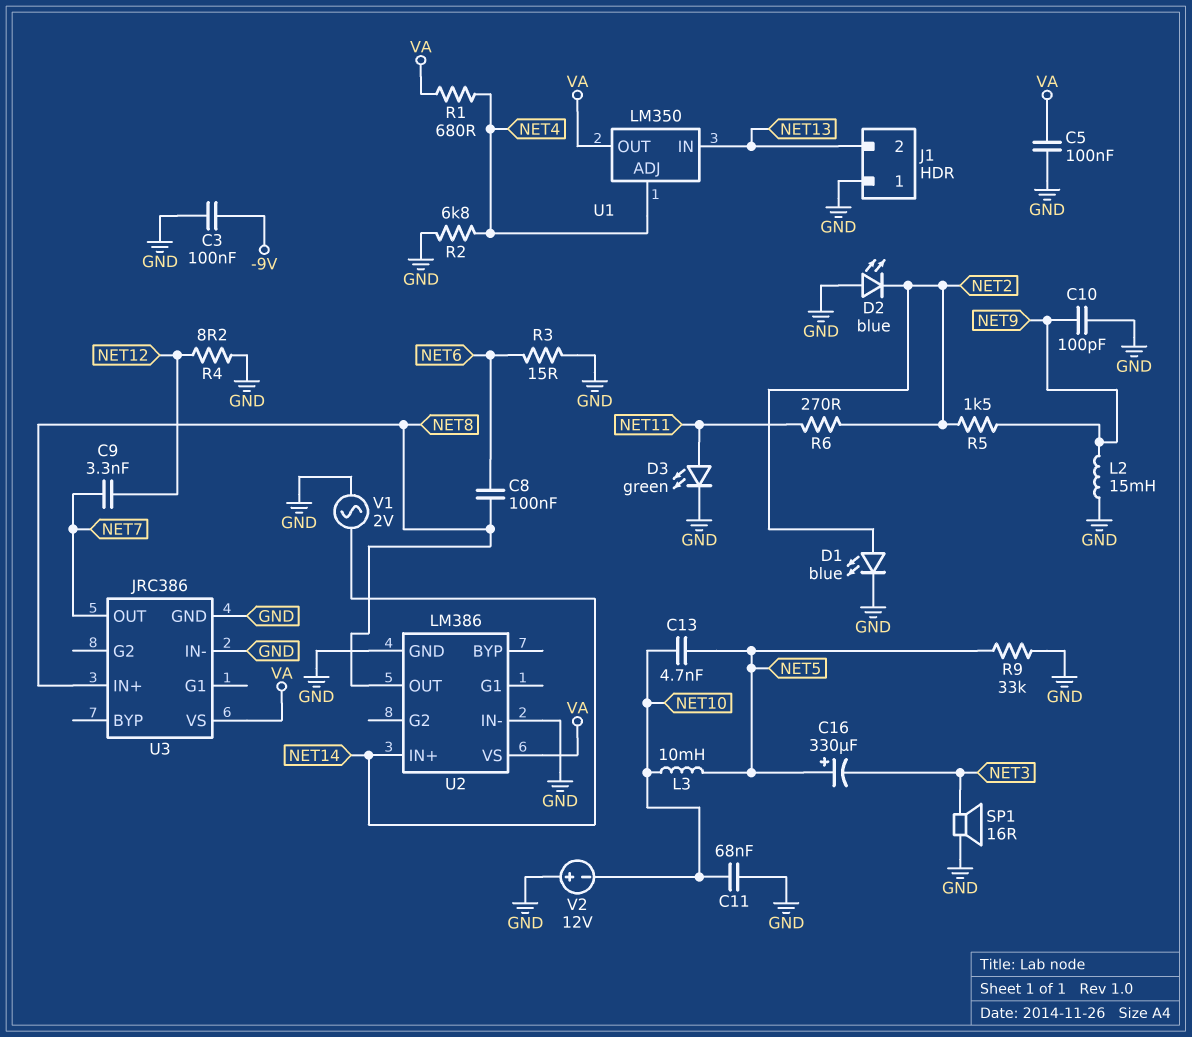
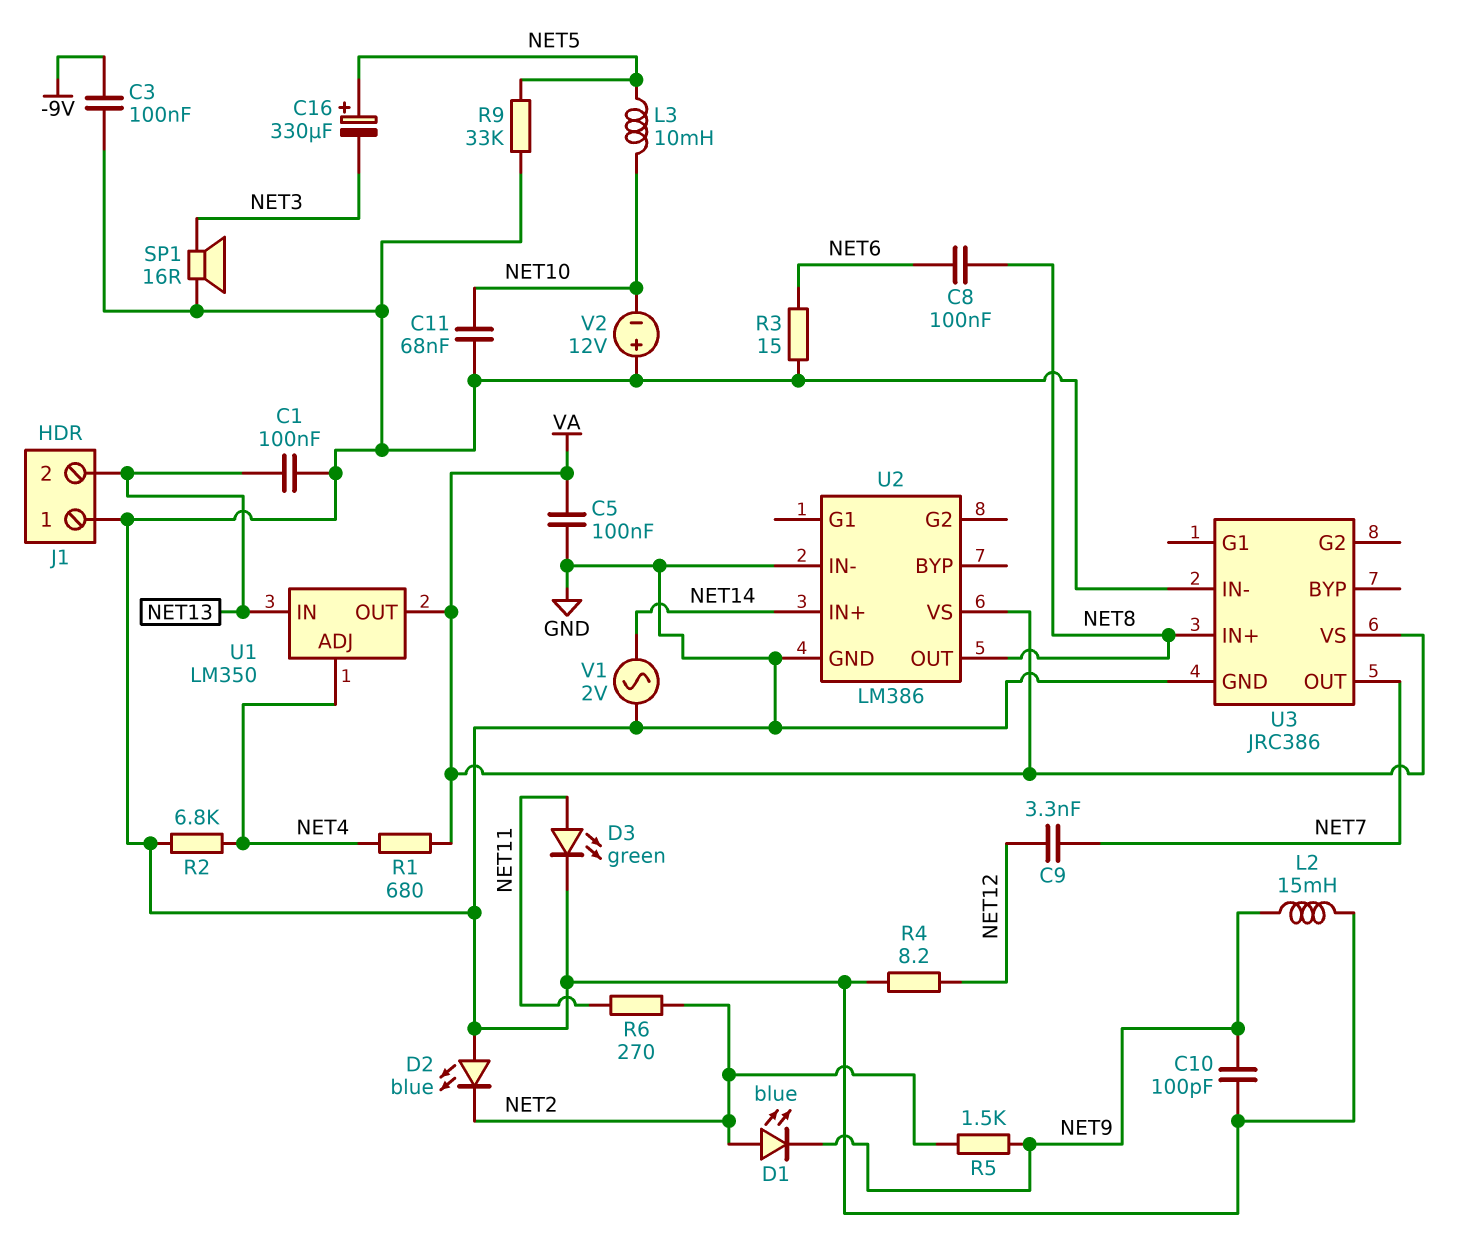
C1: none -> 100nF (GND, NET13)
C13: 4.7nF (NET5, NET10) -> none
D1: LED blue (A NET2, K GND) -> LED blue (A NET2, K NET9)

